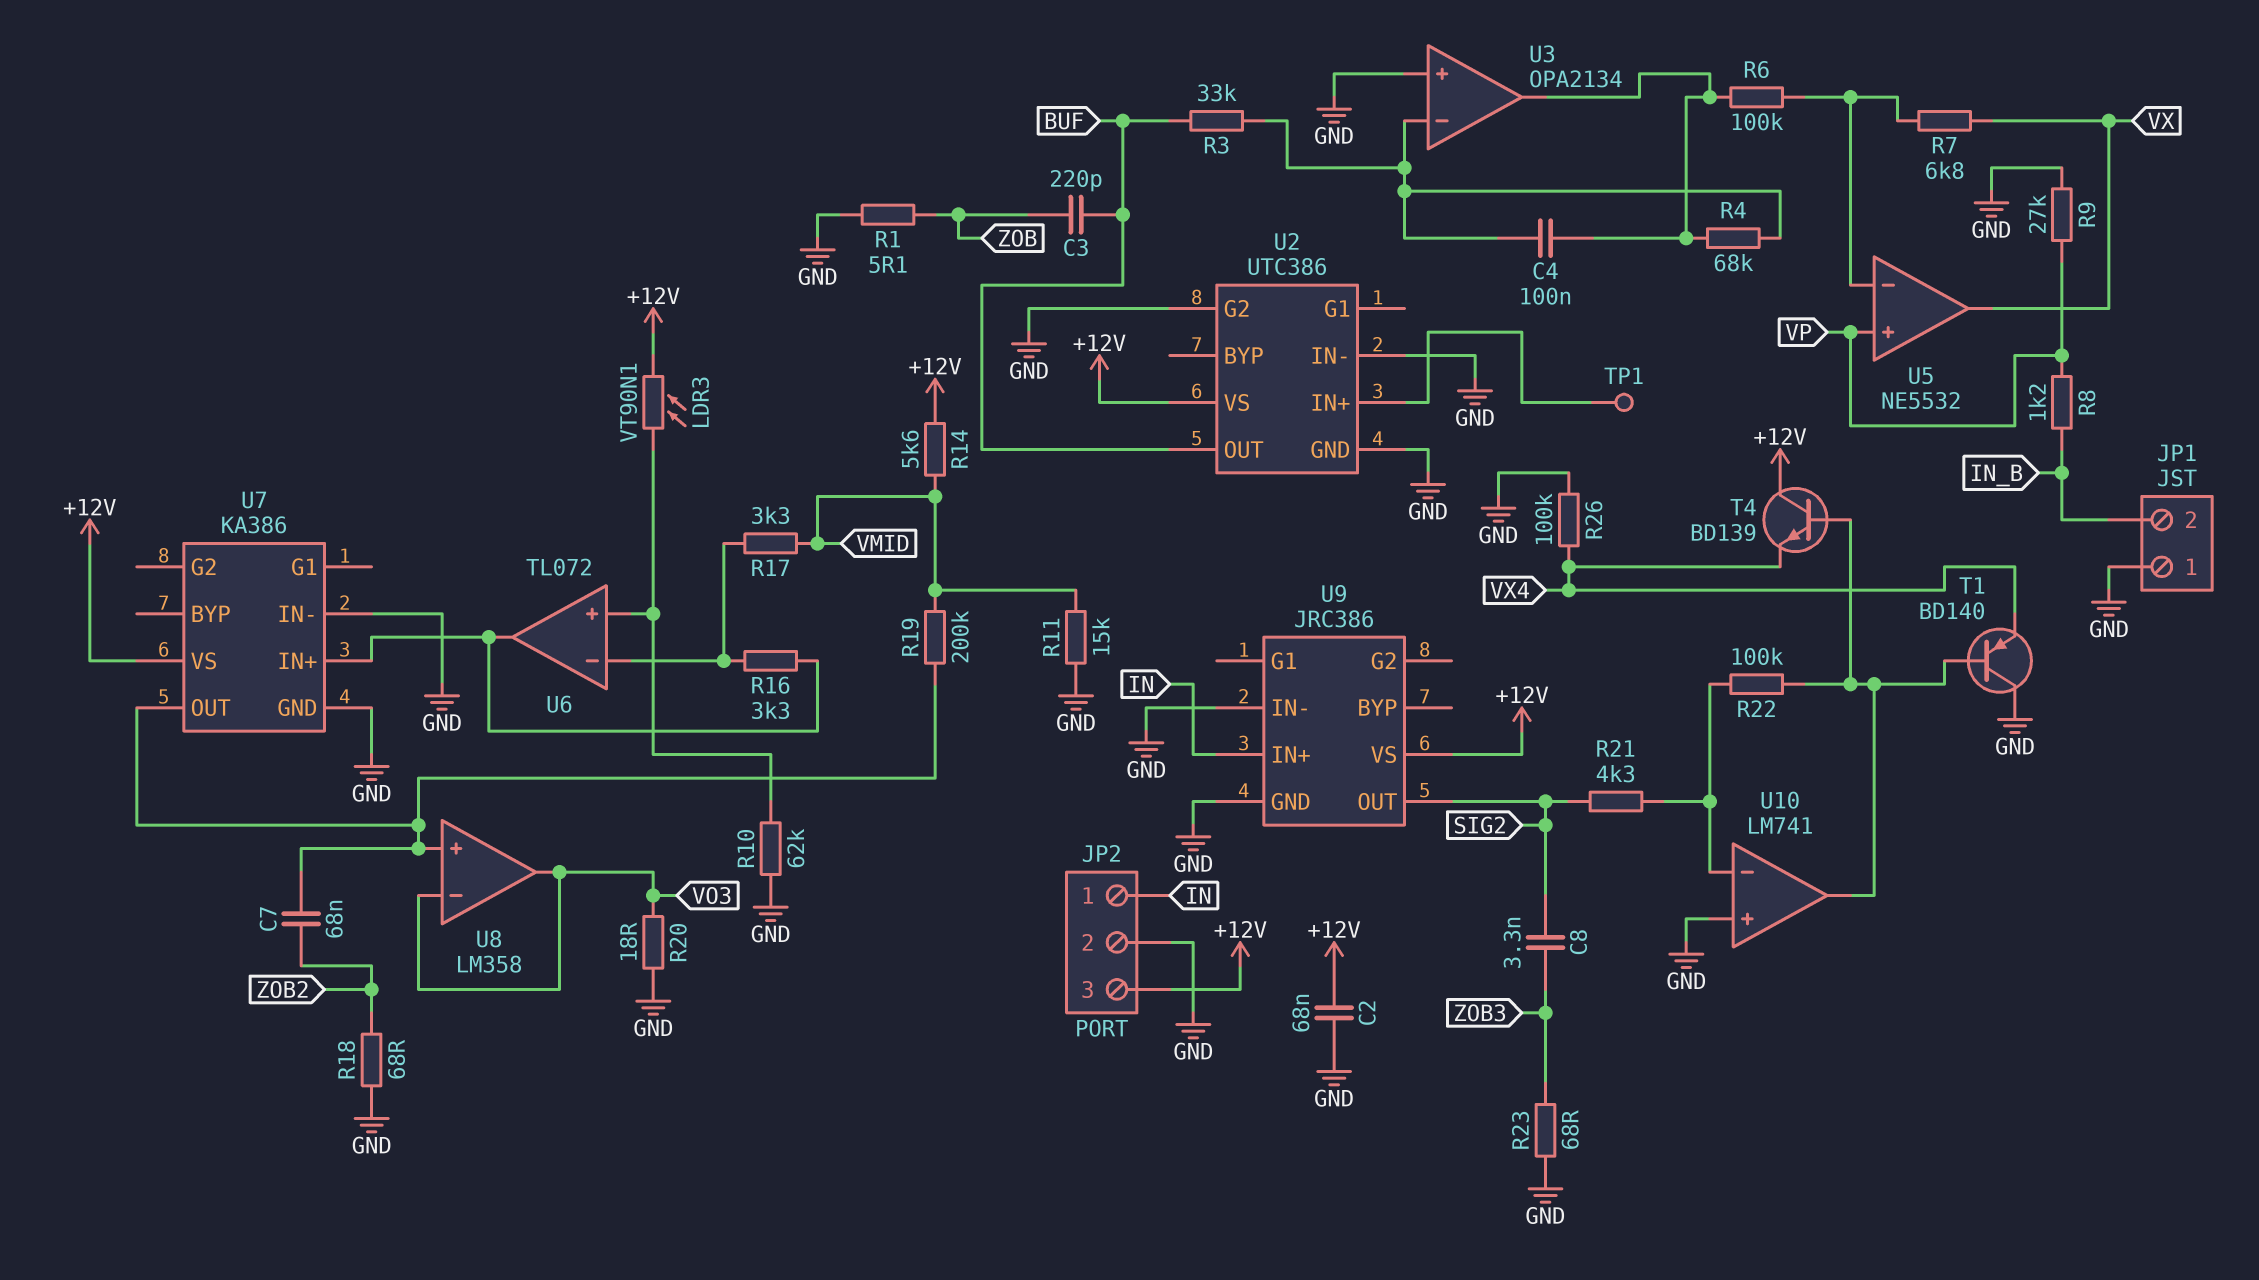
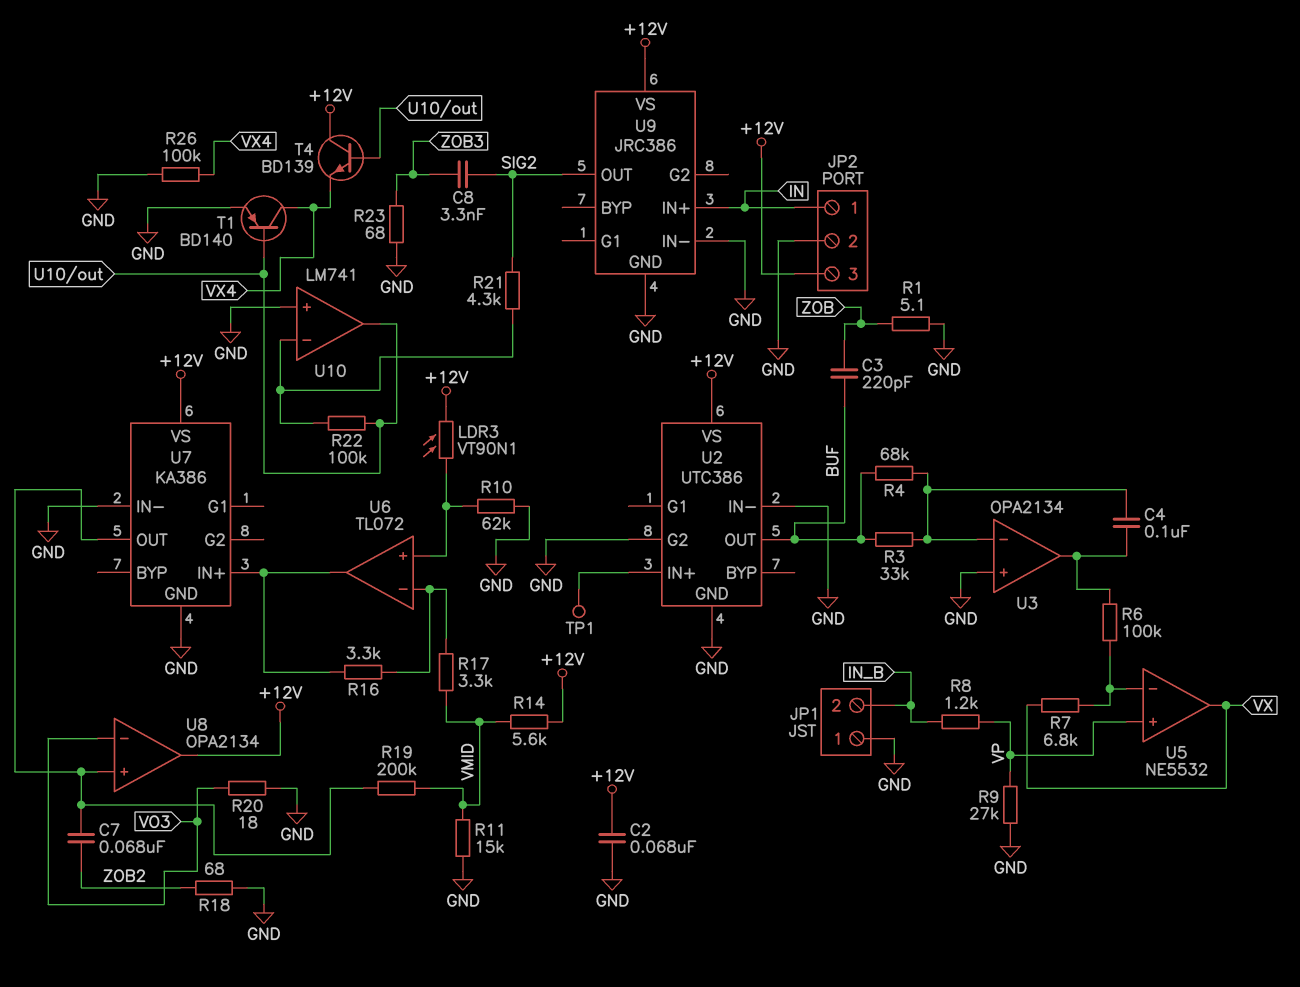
R4: 68k (U3/in-, U3/out) -> 68k (BUF, U3/in-)
T1: PNP BD140 (B U10/out, C GND, E VX4) -> PNP BD140 (B U10/out, C VX4, E GND)
U8: LM358 -> OPA2134
U8 pin out: VO3 -> +12V

